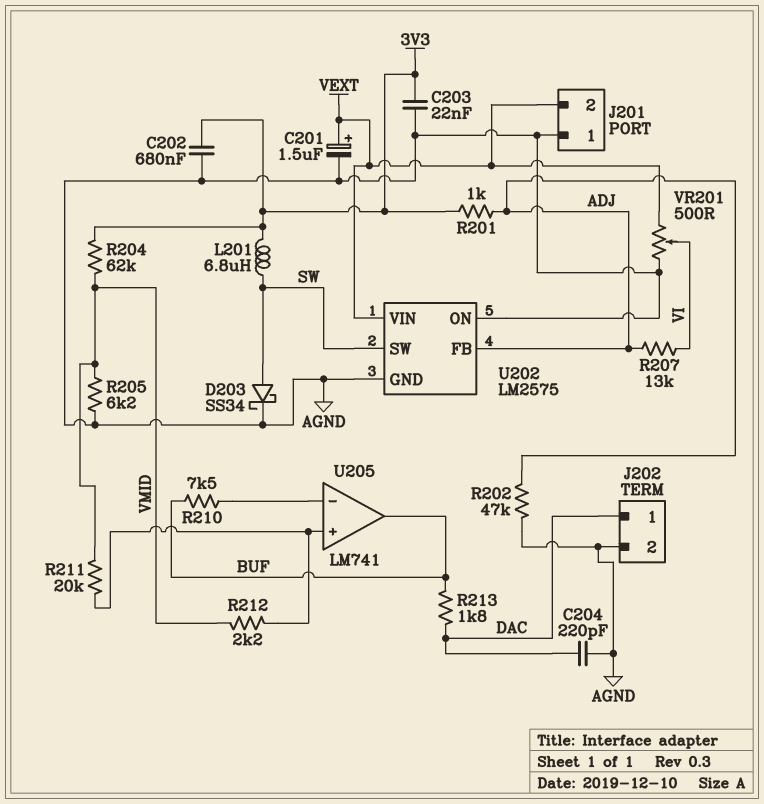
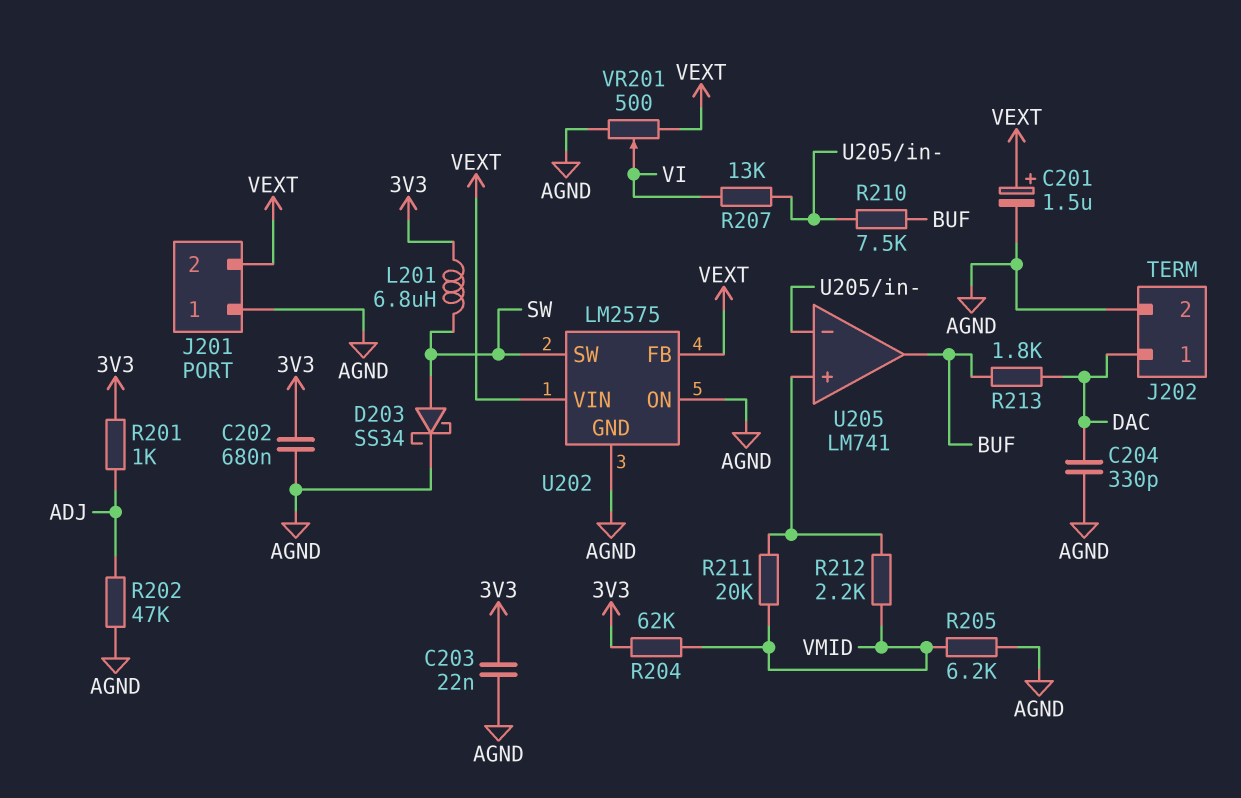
C204: 220pF (AGND, DAC) -> 330pF (AGND, DAC)
R207: 13k (ADJ, VI) -> 13k (U205/in-, VI)
U202 pin FB: ADJ -> VEXT

